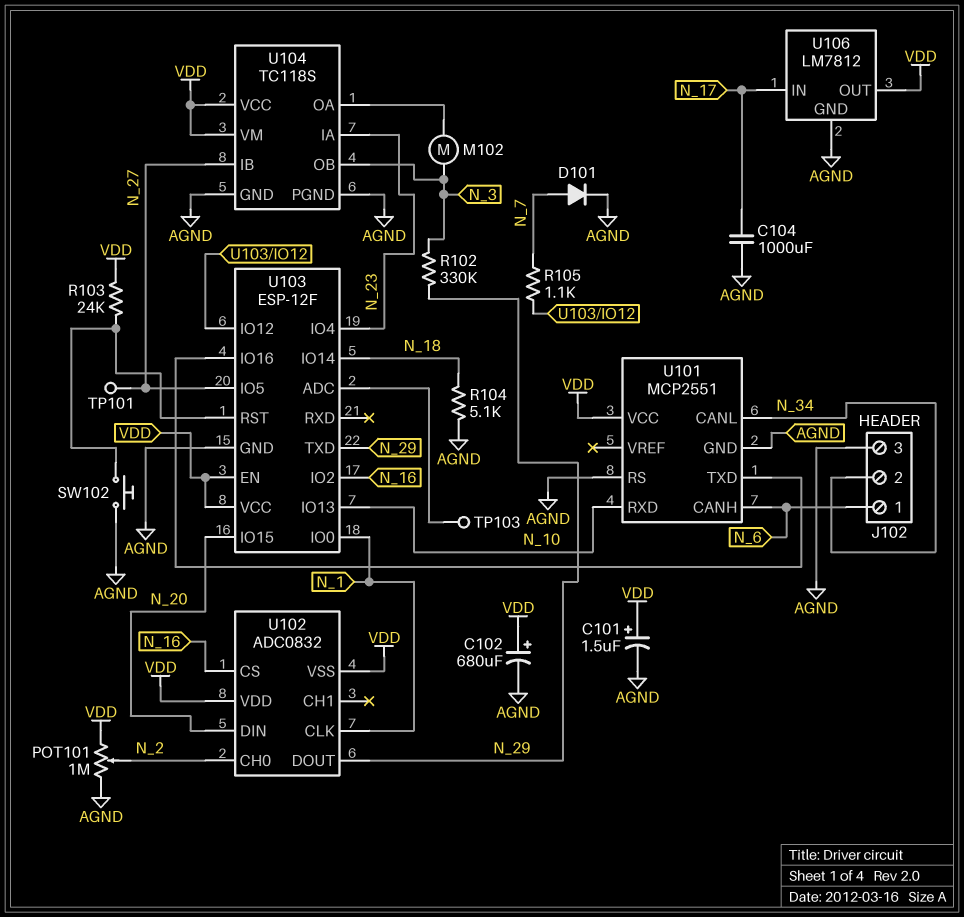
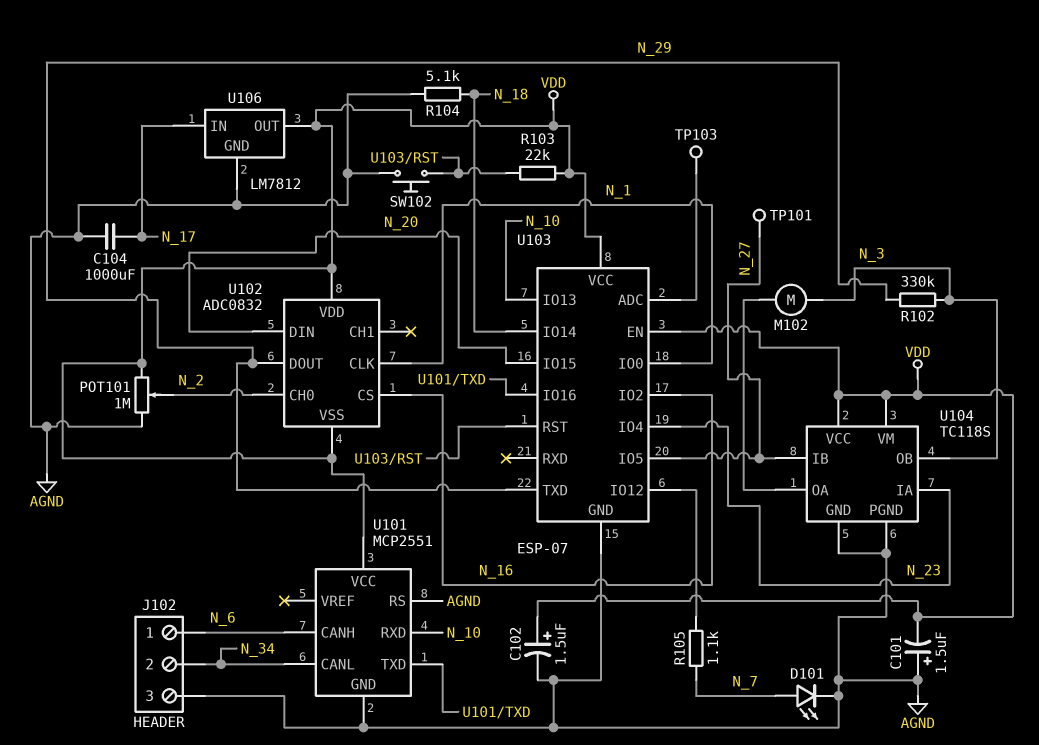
C101: 1.5uF (plus VDD, minus AGND) -> 1.5uF (plus AGND, minus VDD)
C102: 680uF (plus VDD, minus AGND) -> 1.5uF (plus VDD, minus AGND)
D101: diode (A N_7, K AGND) -> LED (A N_7, K AGND)
R103: 24k (U103/RST, VDD) -> 22k (U103/RST, VDD)
U103: ESP-12F -> ESP-07

